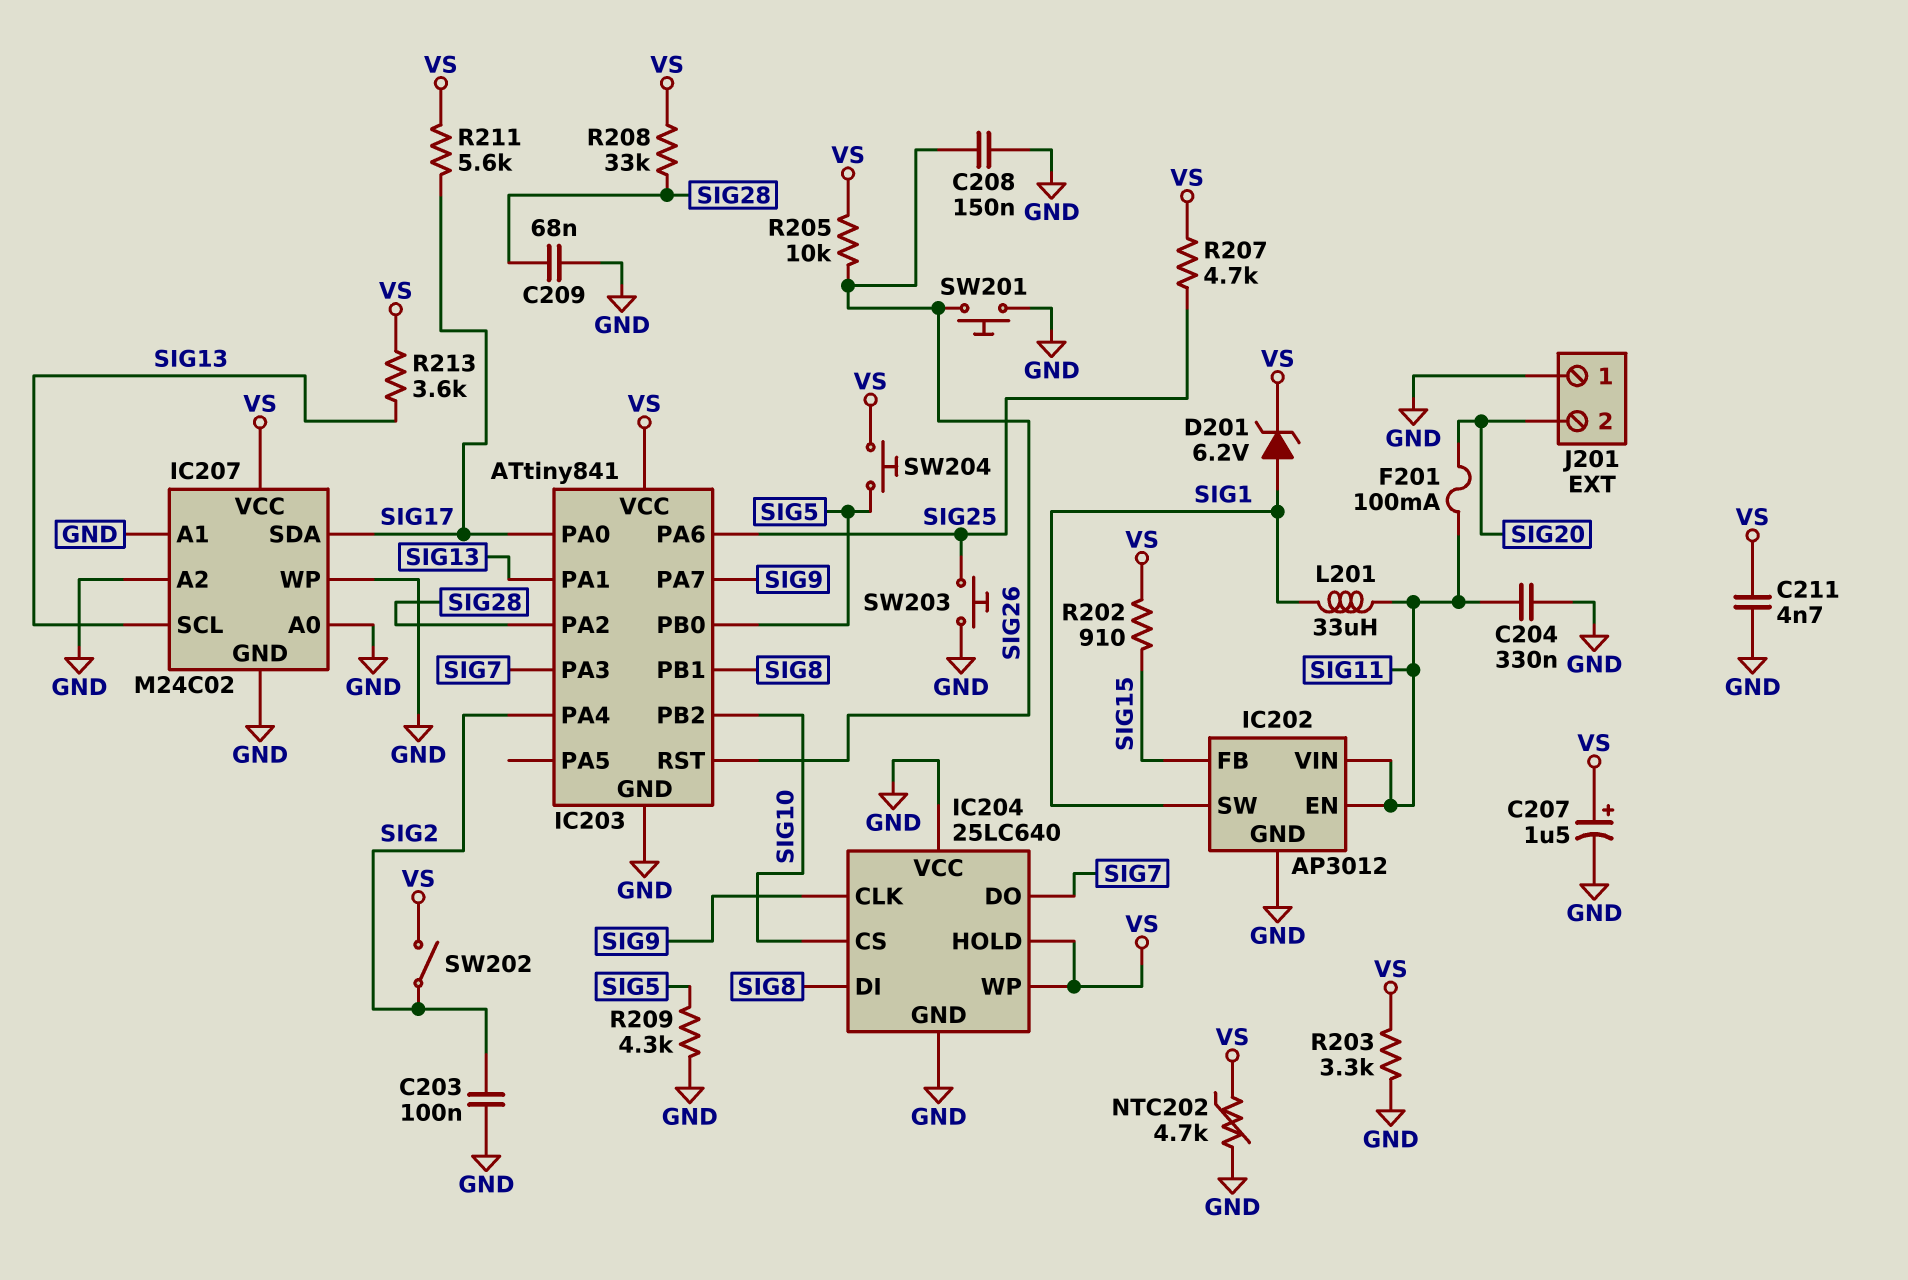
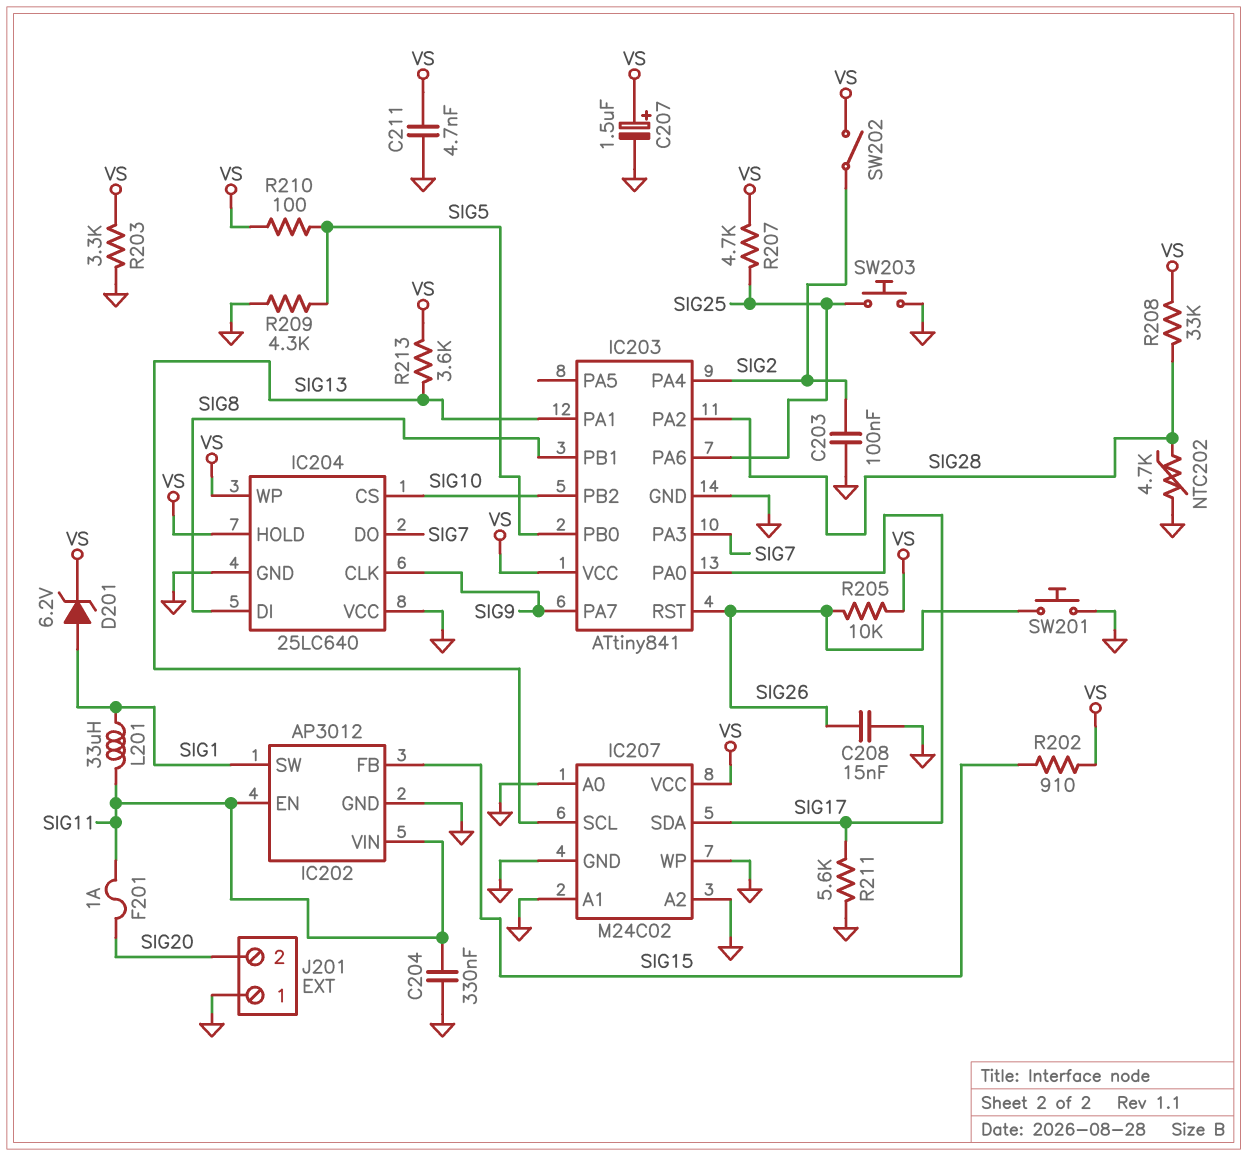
C208: 150nF (GND, SIG26) -> 15nF (GND, SIG26)
C209: 68nF (GND, SIG28) -> none
F201: 100mA (SIG11, SIG20) -> 1A (SIG11, SIG20)
NTC202: 4.7k (GND, VS) -> 4.7k (GND, SIG28)
R210: none -> 100 (SIG5, VS)
R211: 5.6k (SIG17, VS) -> 5.6k (GND, SIG17)
SW204: button (SIG5, VS) -> none

